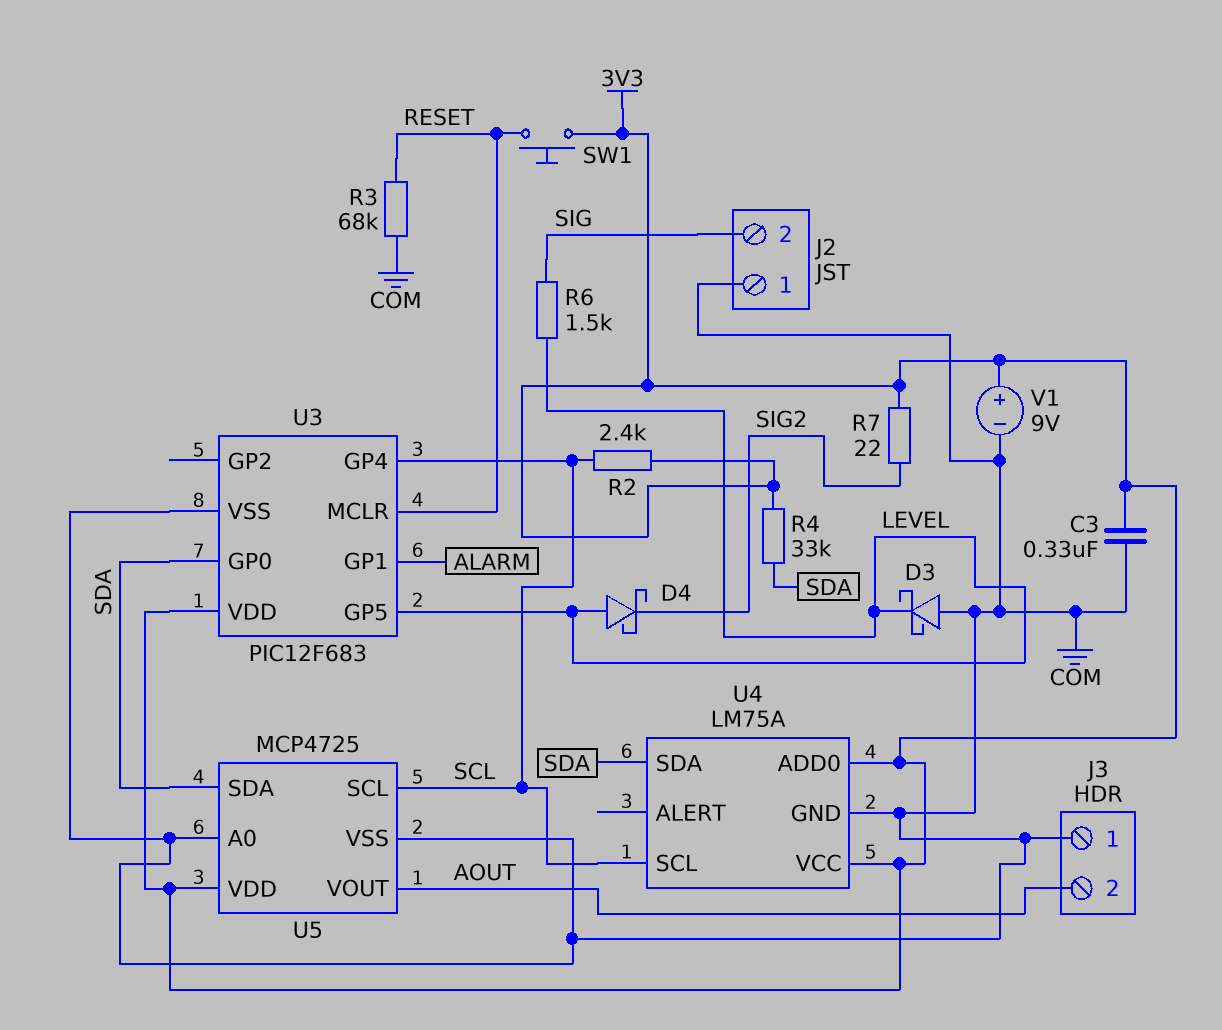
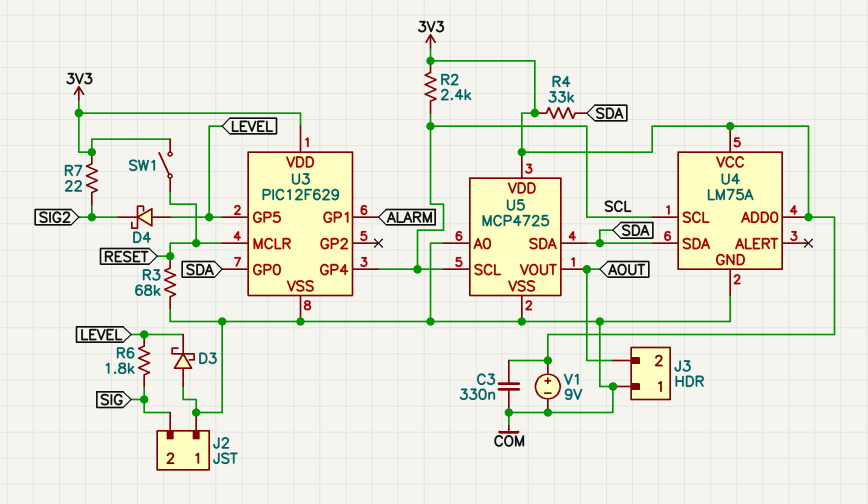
R6: 1.5k (LEVEL, SIG) -> 1.8k (LEVEL, SIG)
SW1: button (3V3, RESET) -> switch (3V3, RESET)
U3: PIC12F683 -> PIC12F629

